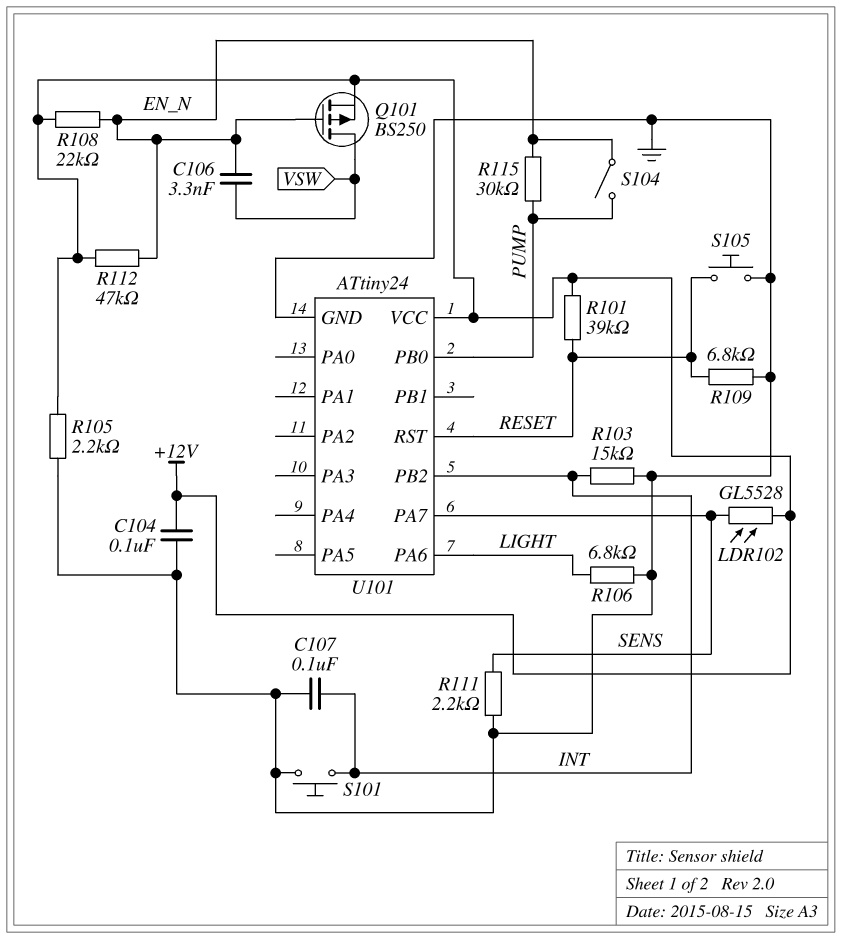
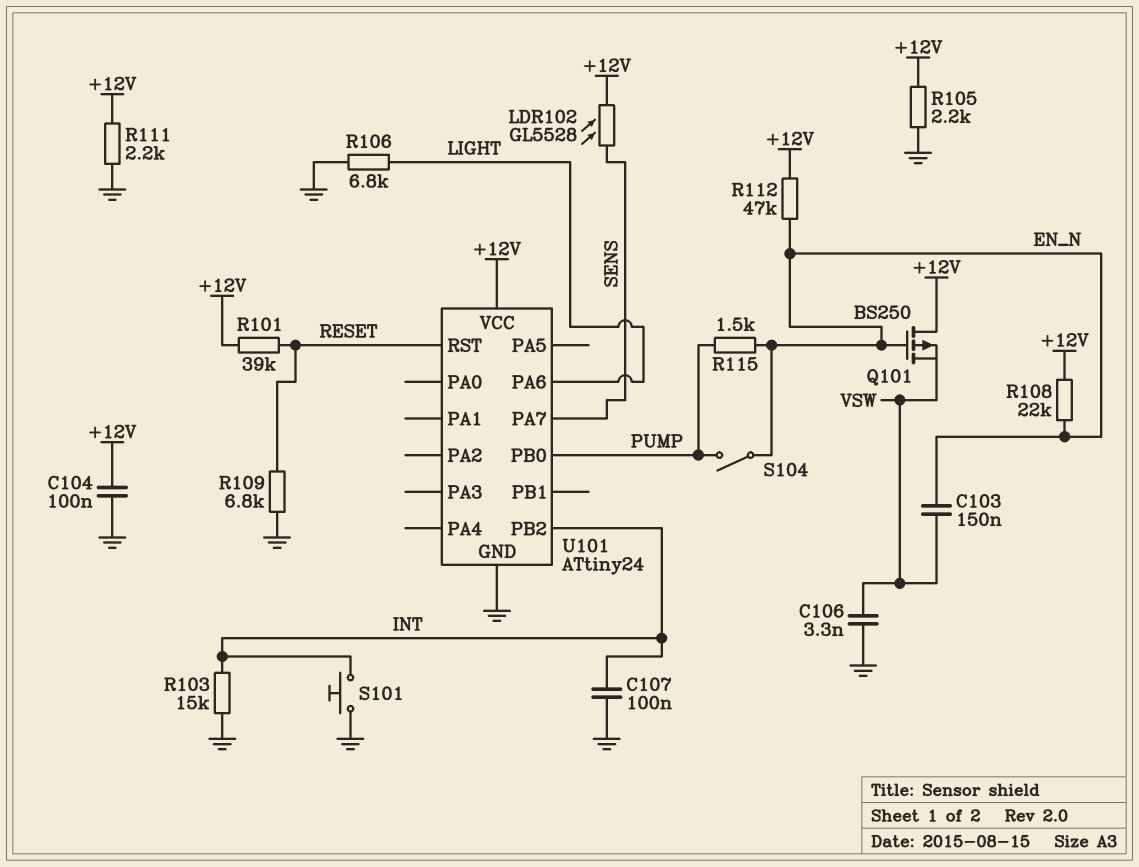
C103: none -> 150nF (EN_N, VSW)
C106: 3.3nF (EN_N, VSW) -> 3.3nF (GND, VSW)
Q101: PMOS BS250 (G EN_N, D VSW, S +12V) -> PMOS BS250 (G EN_N, D +12V, S VSW)
R111: 2.2k (GND, SENS) -> 2.2k (+12V, GND)
R115: 30k (EN_N, PUMP) -> 1.5k (EN_N, PUMP)
S105: button (GND, RESET) -> none

